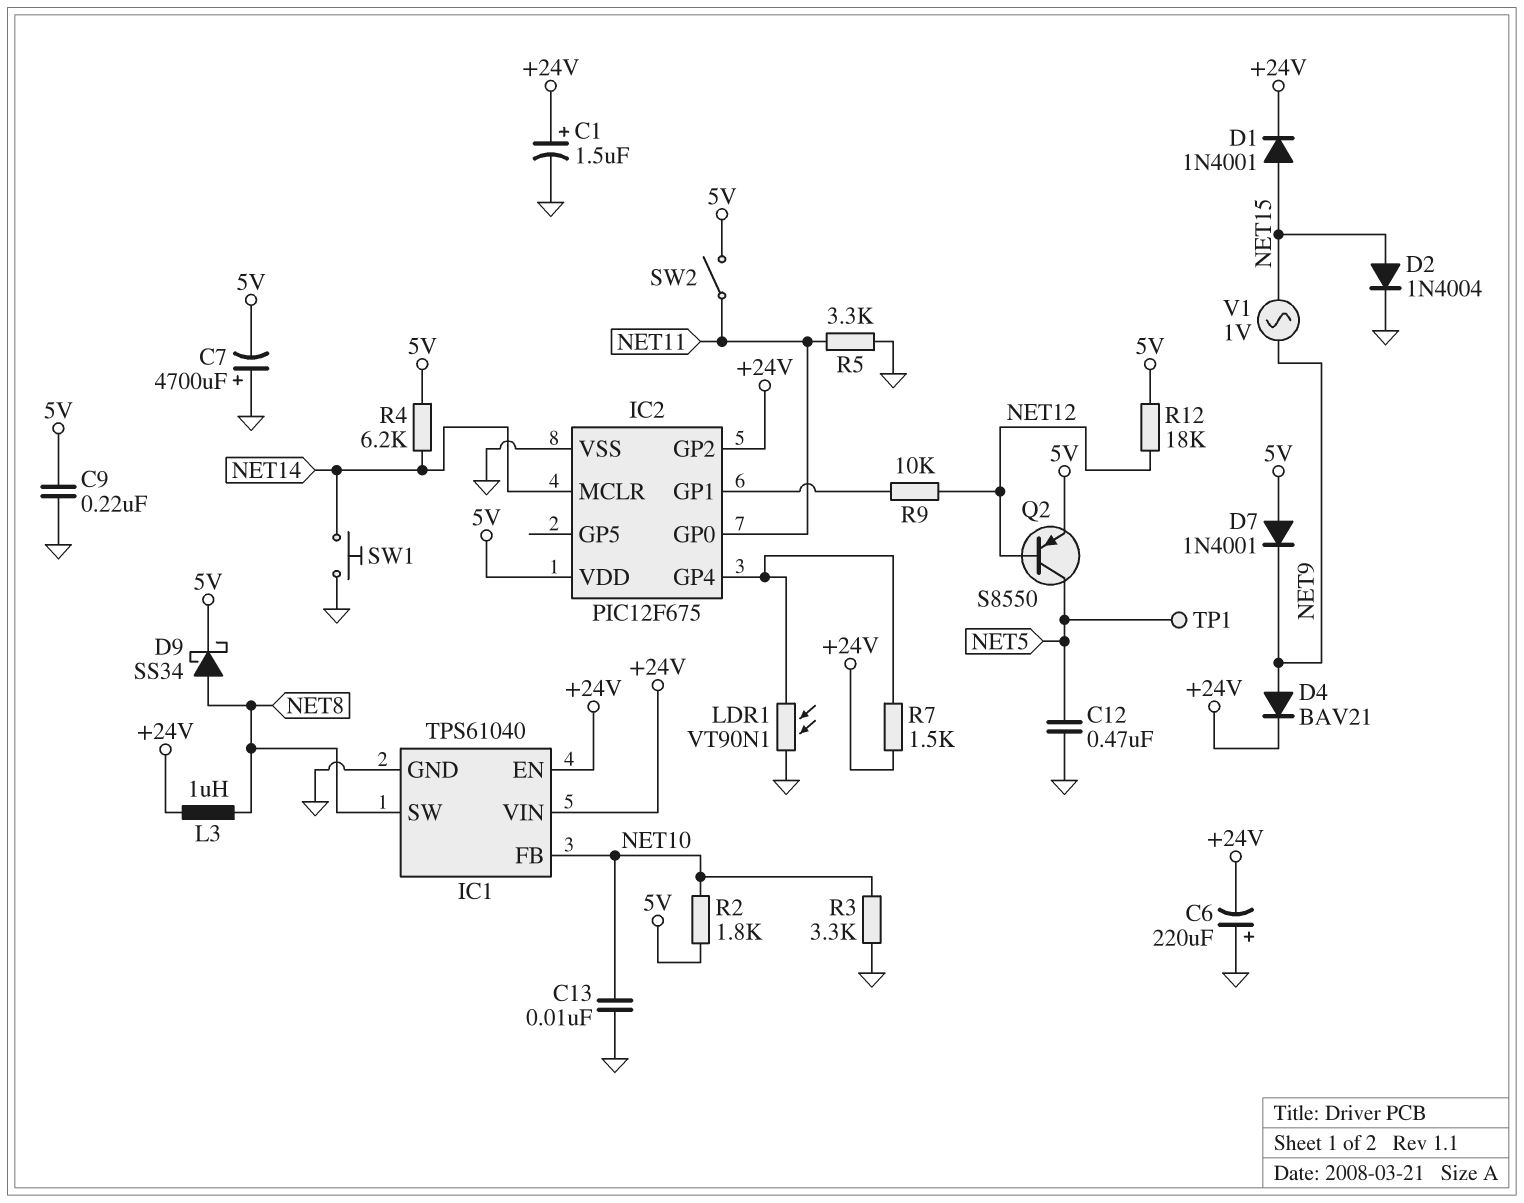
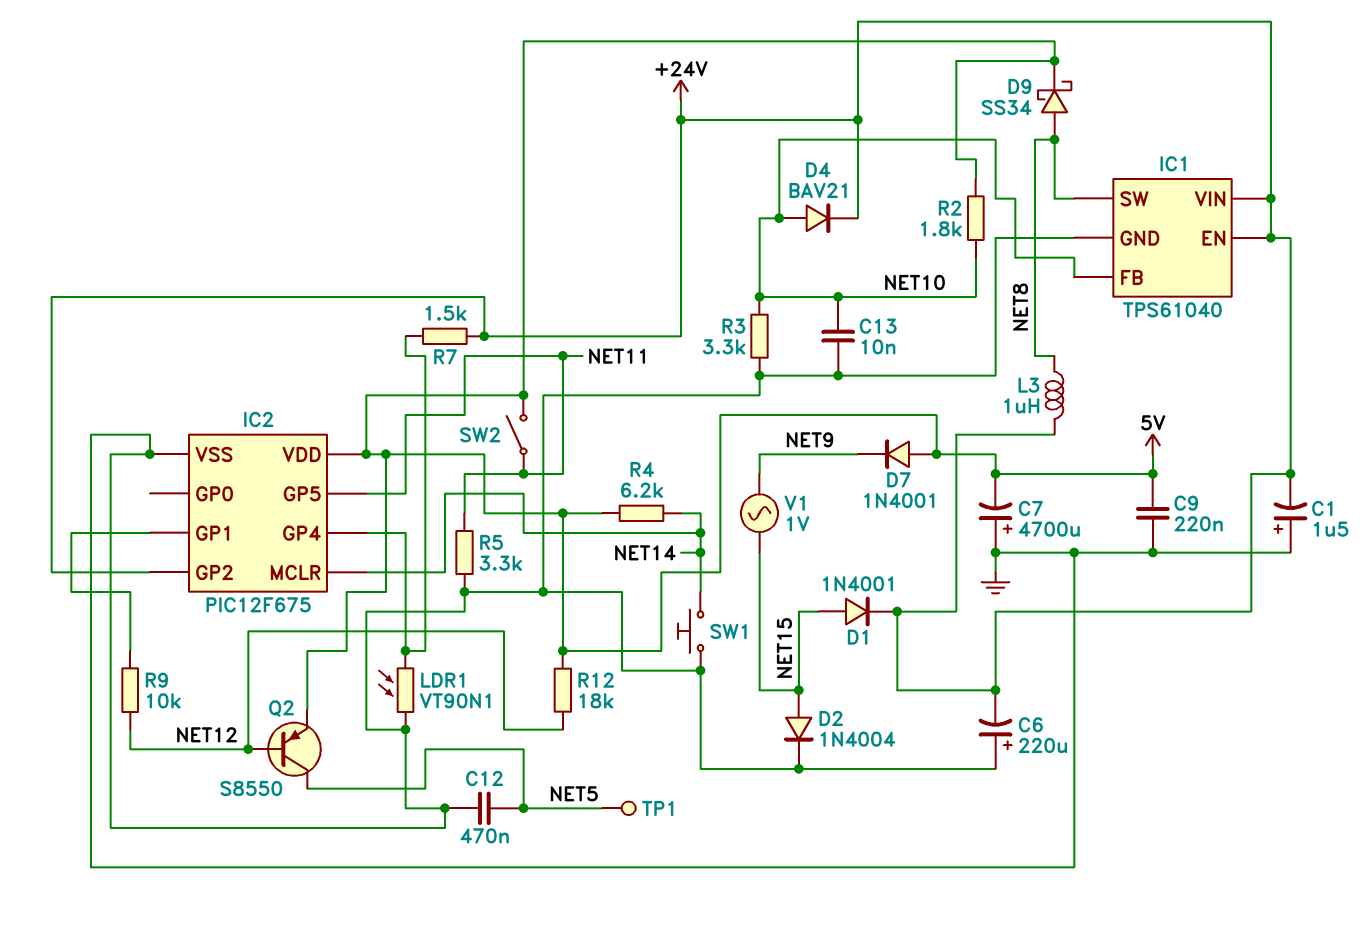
C1: 1.5uF (plus +24V, minus GND) -> 1.5uF (plus GND, minus +24V)
D4: diode BAV21 (A NET9, K +24V) -> diode BAV21 (A NET10, K +24V)
IC2 pin GP0: NET11 -> none
IC2 pin GP5: none -> NET11

